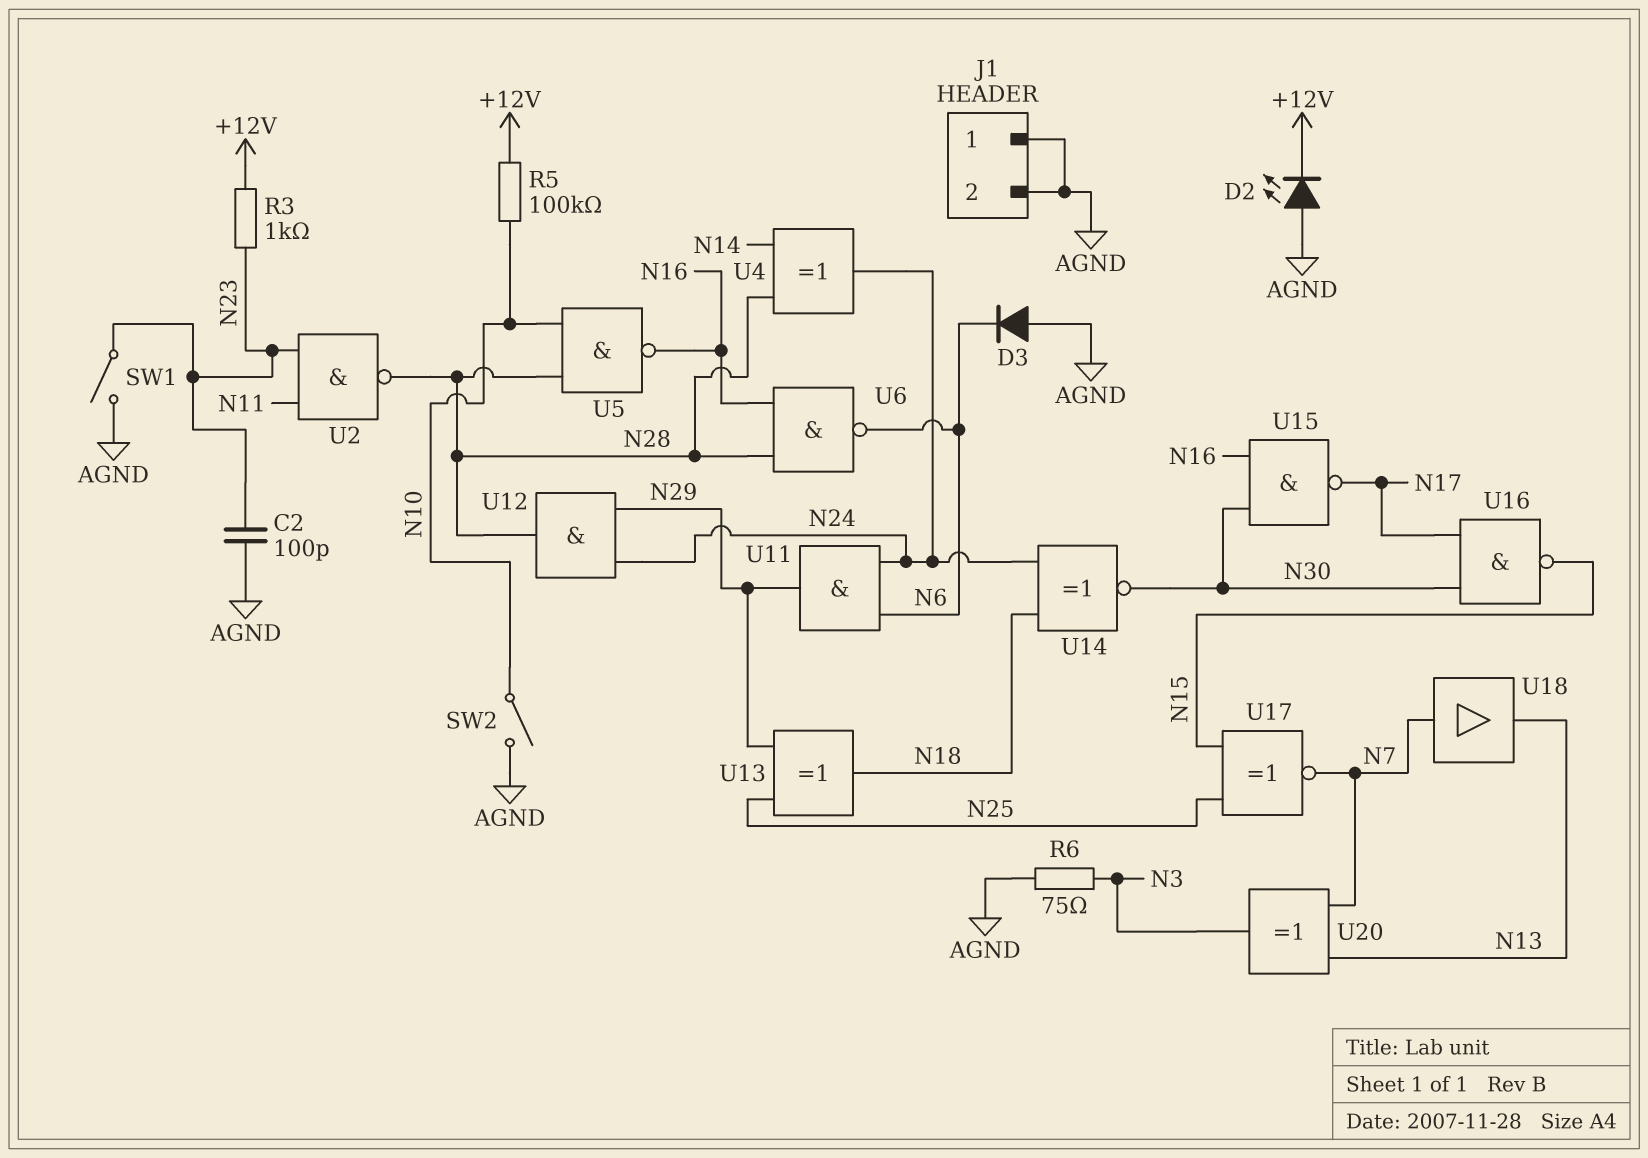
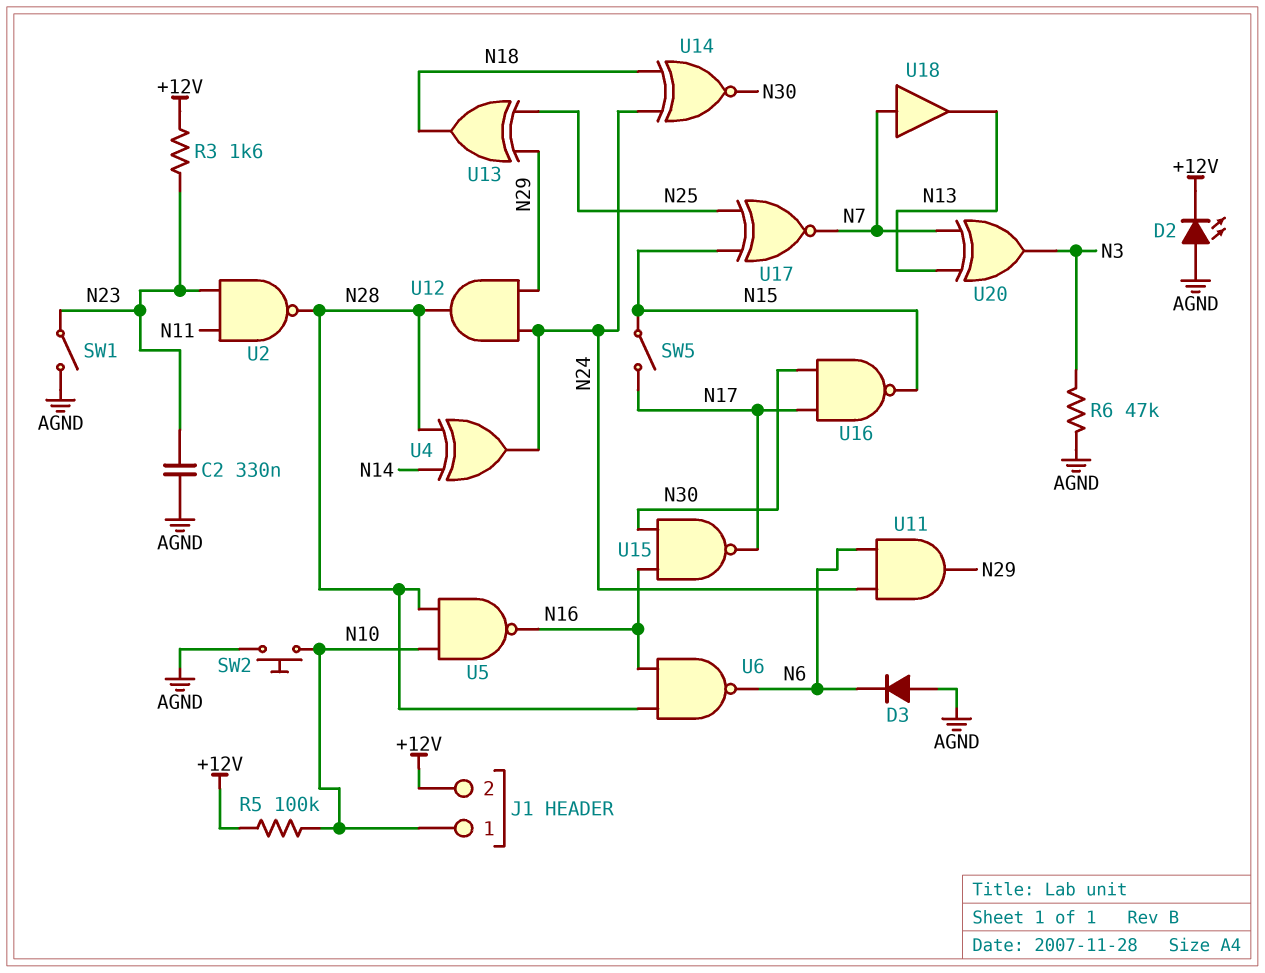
C2: 100pF (AGND, N23) -> 330nF (AGND, N23)
J1 pin 1: AGND -> N10
J1 pin 2: AGND -> +12V
R3: 1k (+12V, N23) -> 1.6k (+12V, N23)
R6: 75 (AGND, N3) -> 47k (AGND, N3)
SW2: switch (AGND, N10) -> button (AGND, N10)
SW5: none -> switch (N15, N17)

